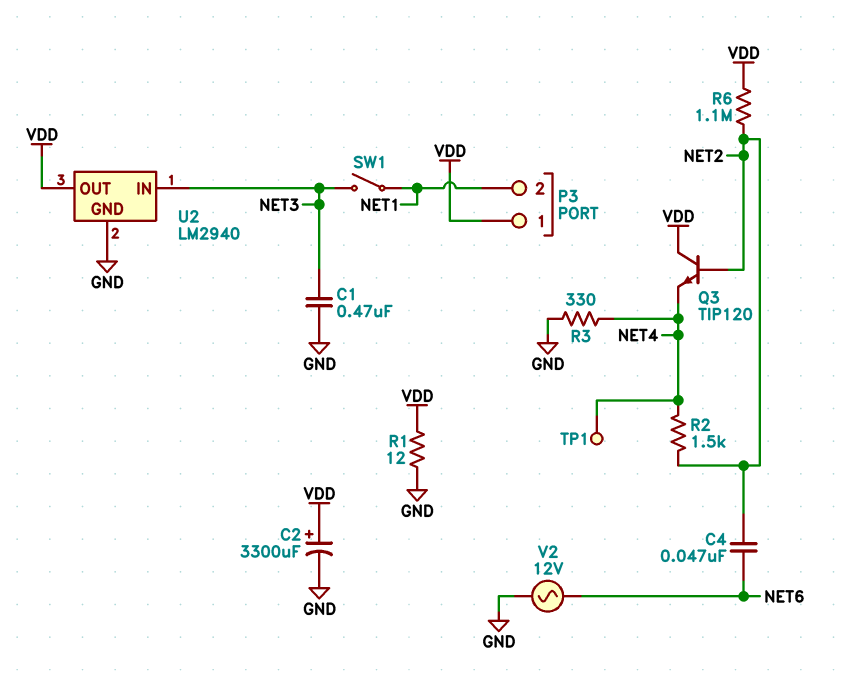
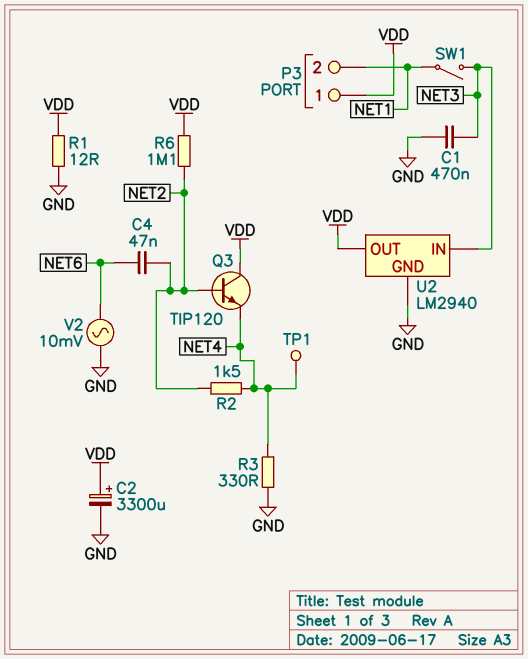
V2: AC 12V (GND, NET6) -> AC 10mV (GND, NET6)

